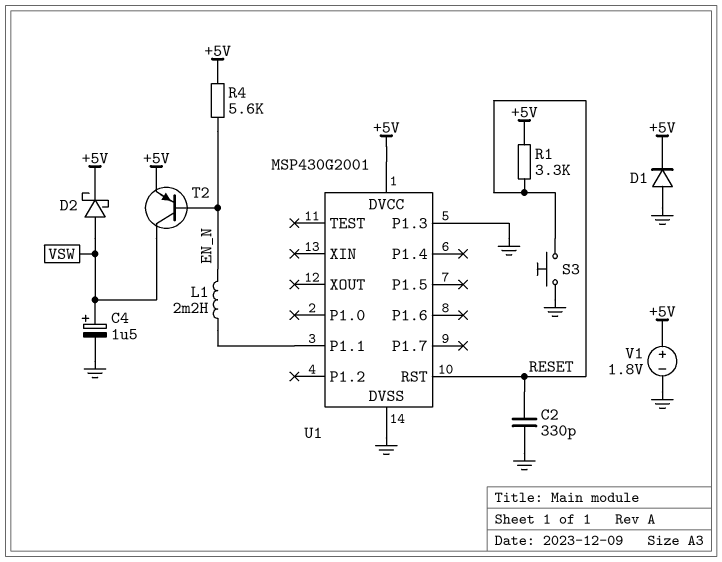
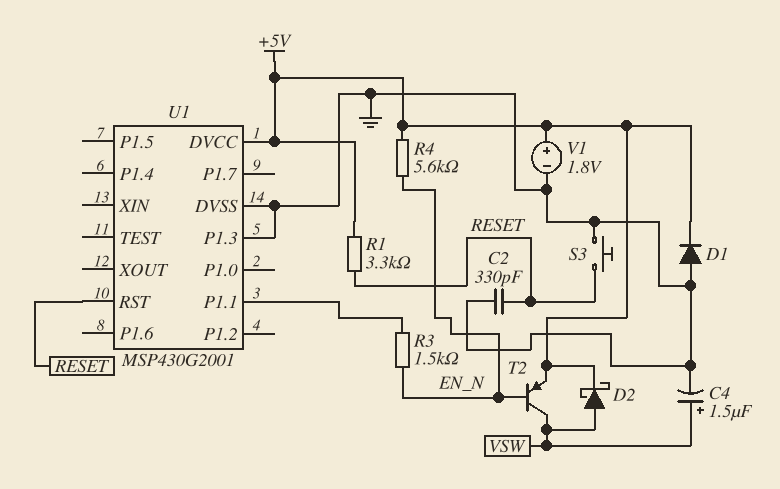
L1: 2.2mH (EN_N, U1/P1.1) -> none
R3: none -> 1.5k (EN_N, U1/P1.1)

